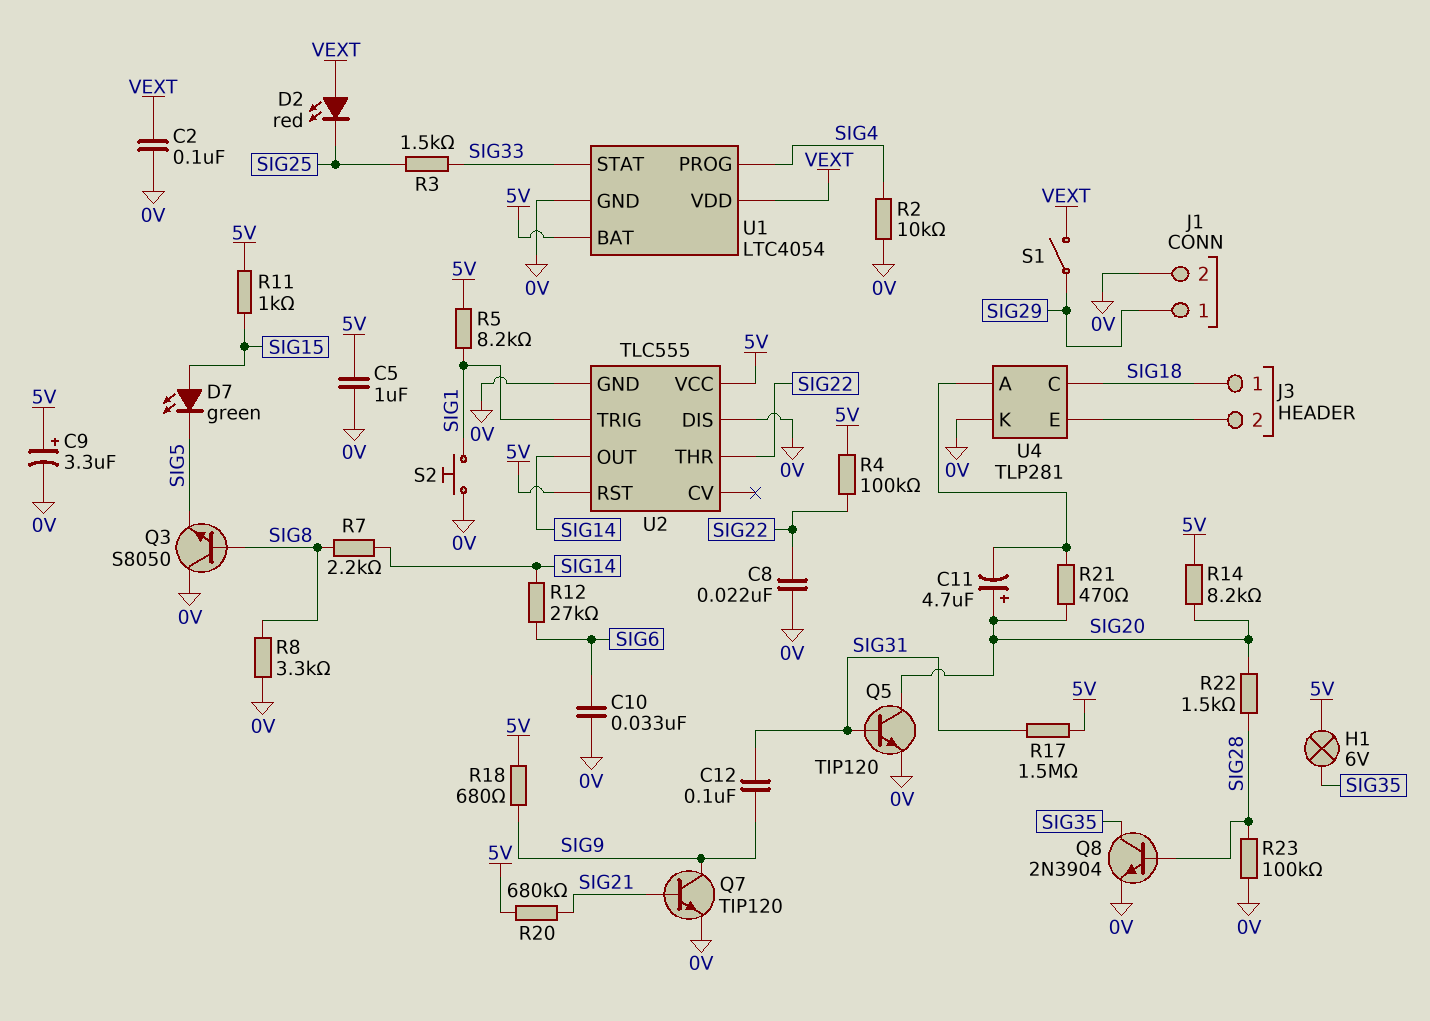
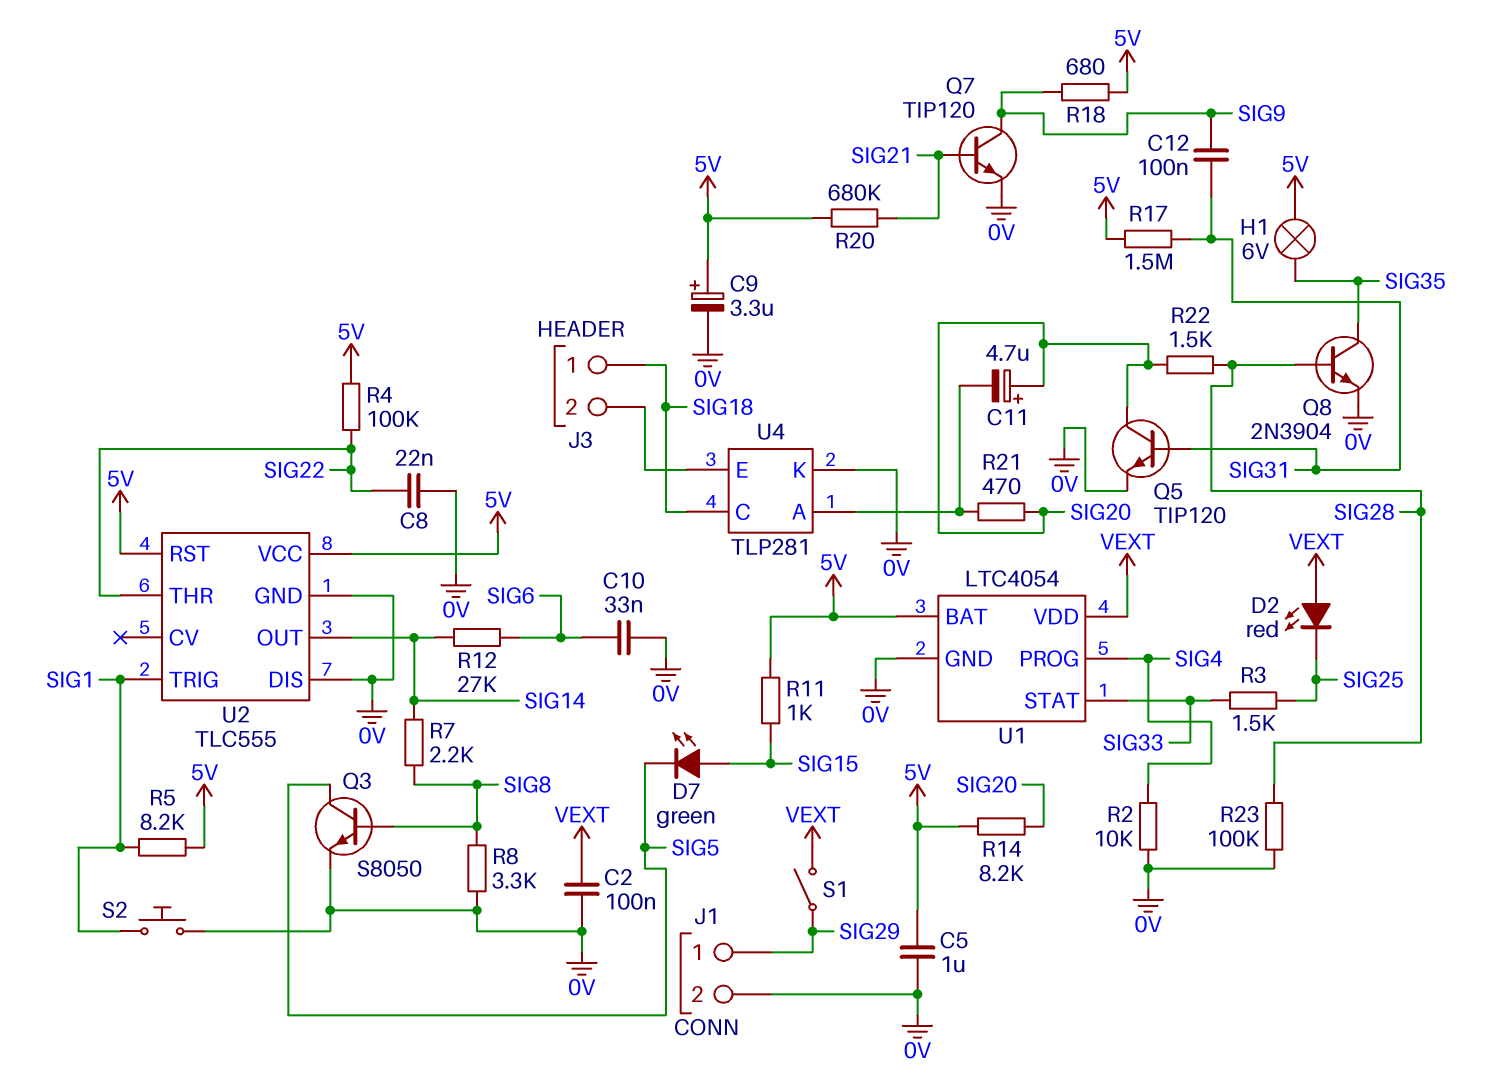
Q3: NPN S8050 (B SIG8, C 0V, E SIG5) -> NPN S8050 (B SIG8, C SIG5, E 0V)

